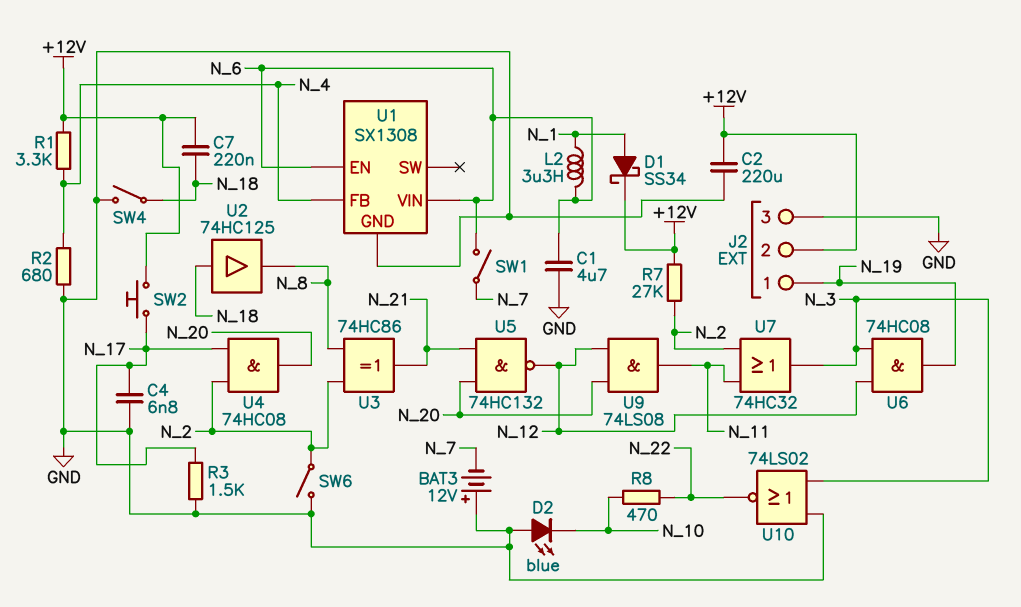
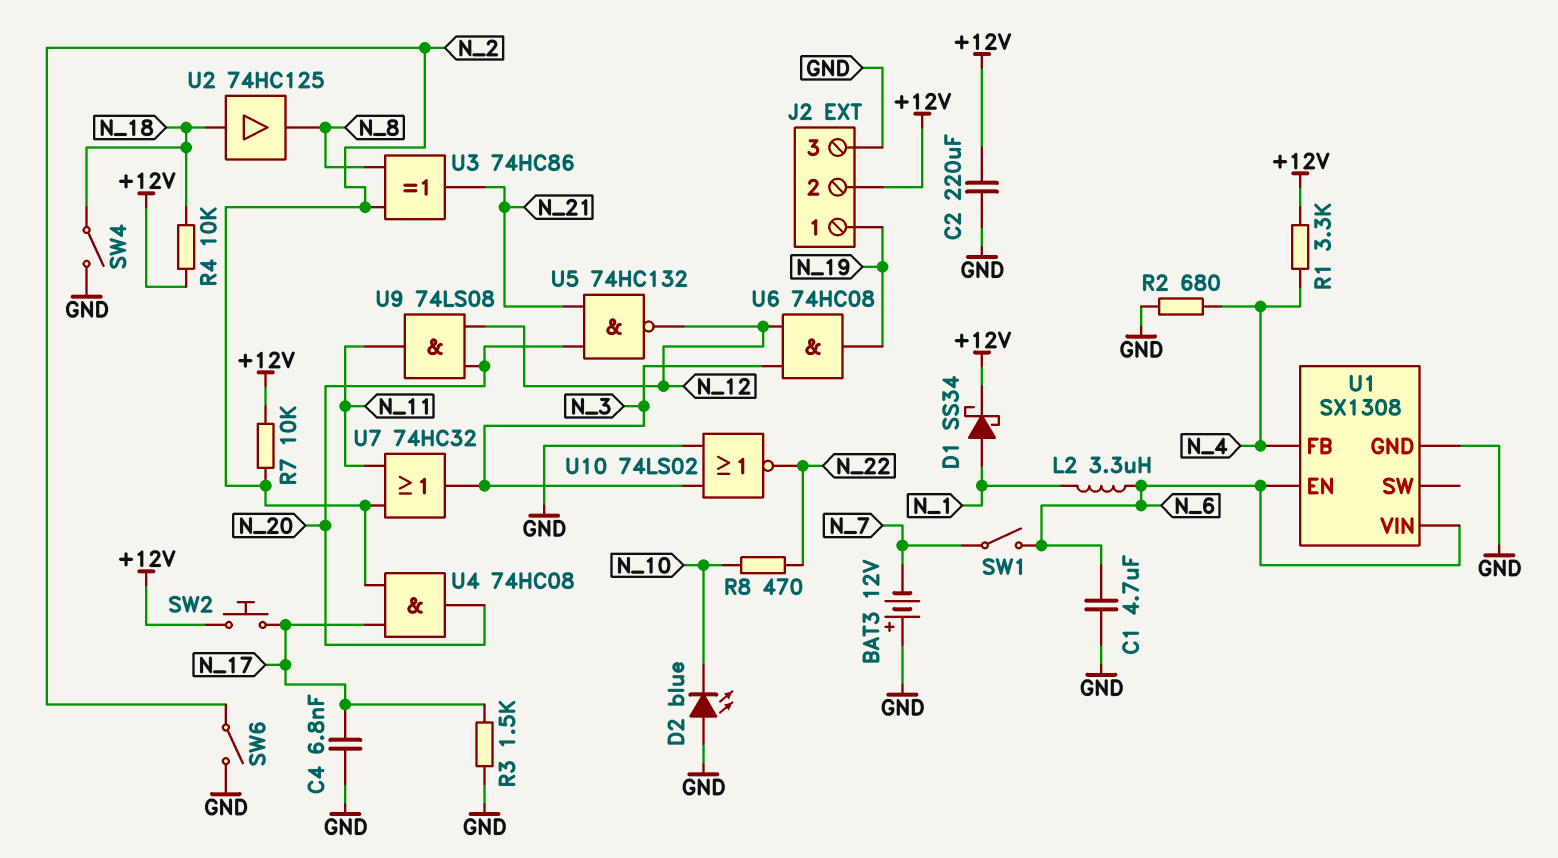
C7: 220nF (+12V, N_18) -> none
R4: none -> 10k (+12V, N_18)
R7: 27k (+12V, N_2) -> 10k (+12V, N_2)

